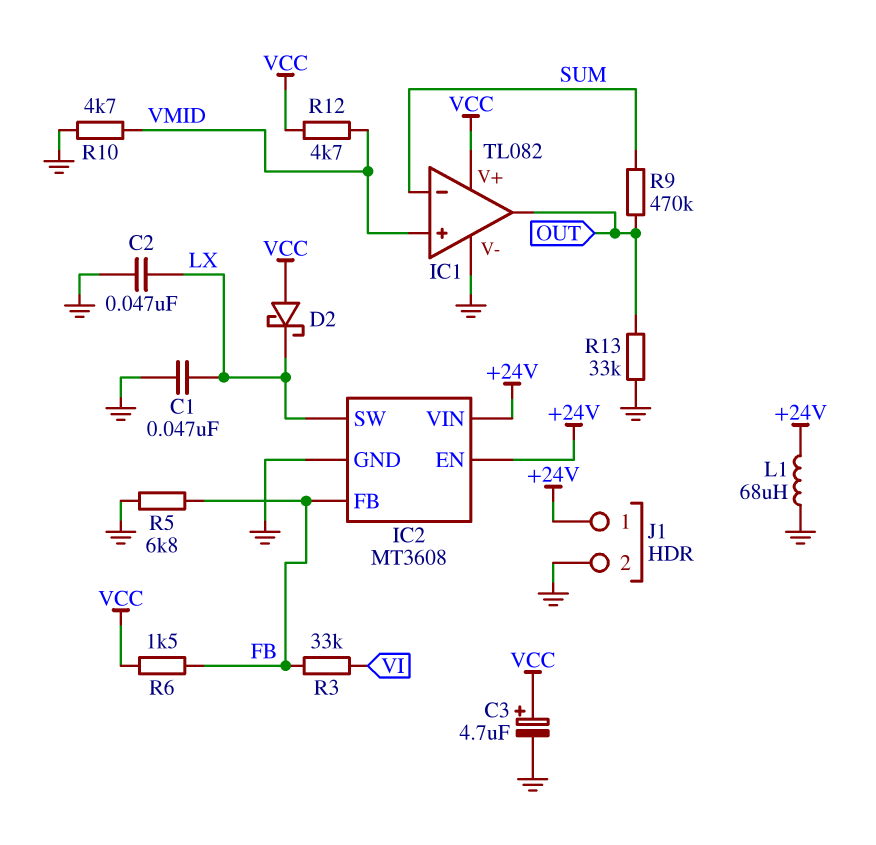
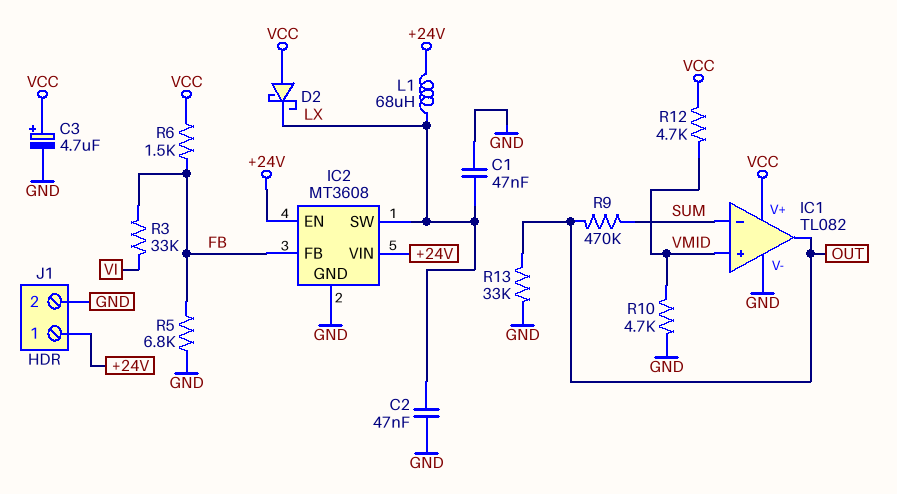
L1: 68uH (+24V, GND) -> 68uH (+24V, LX)

